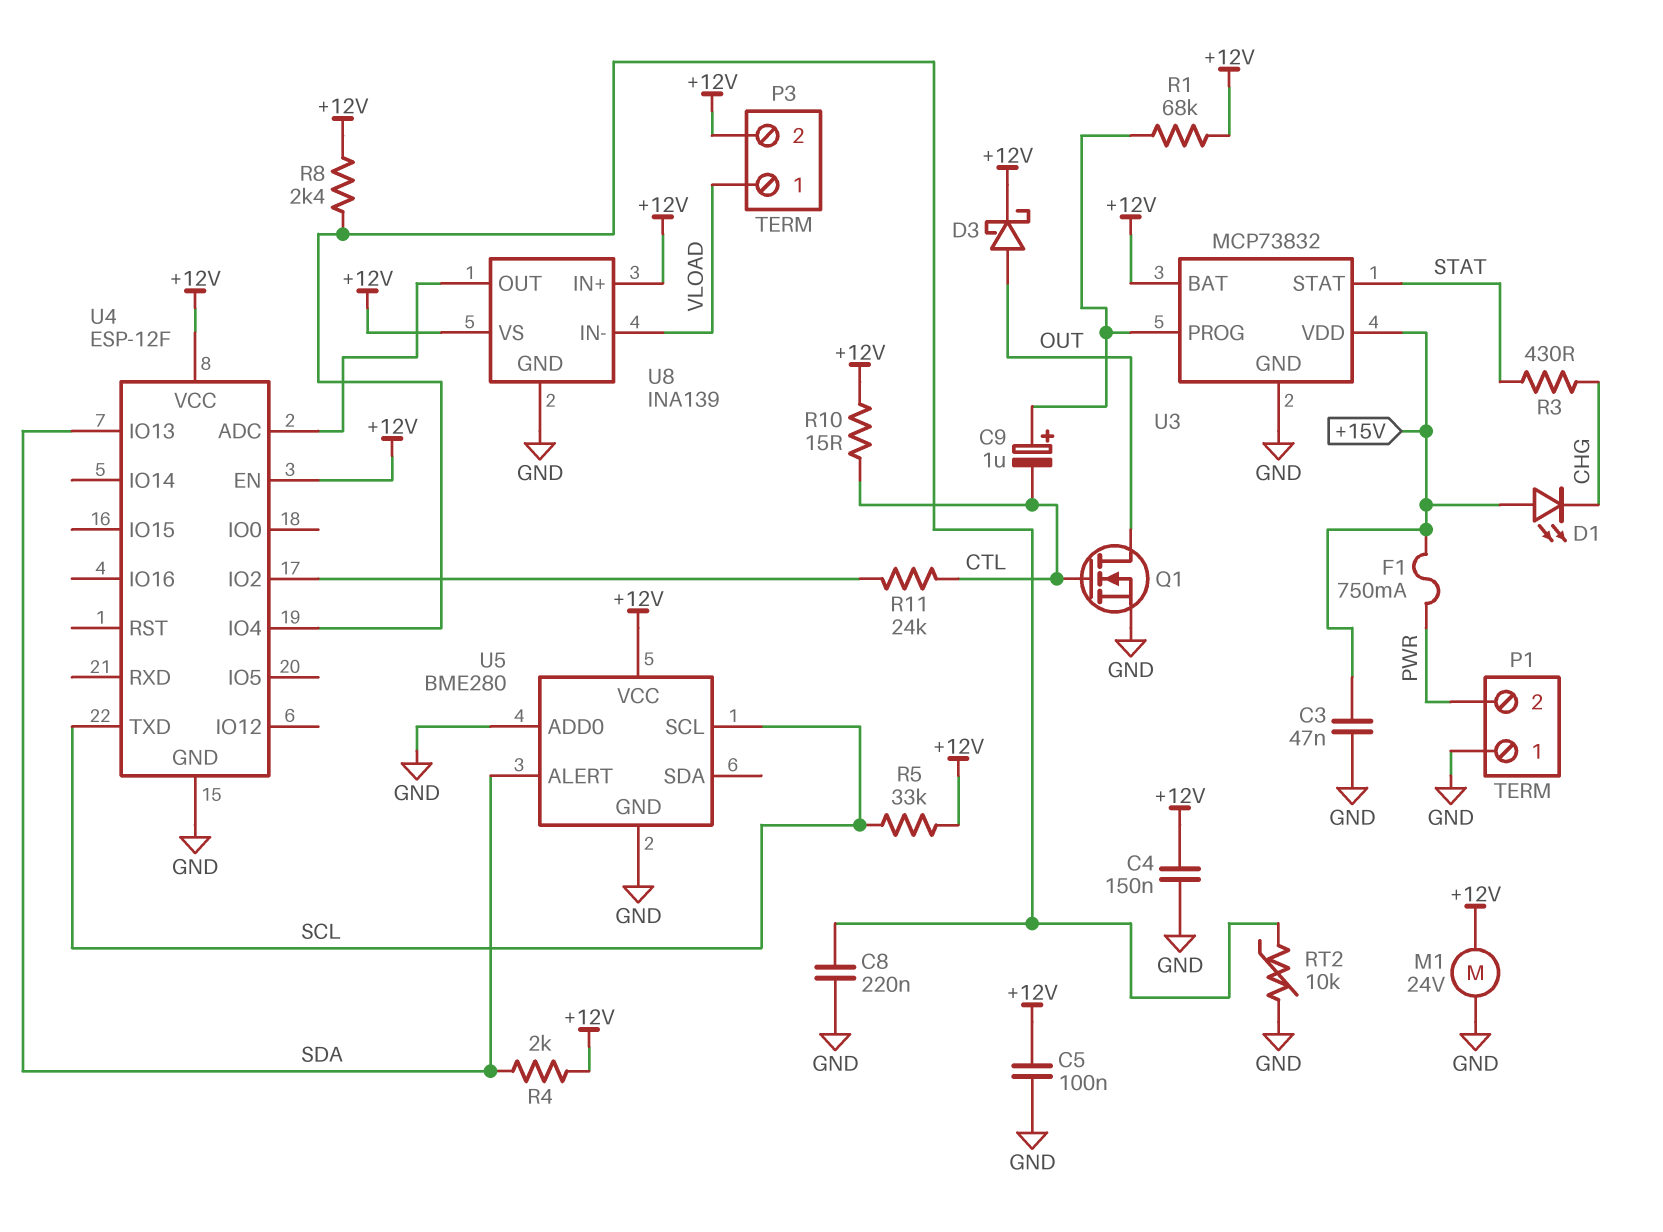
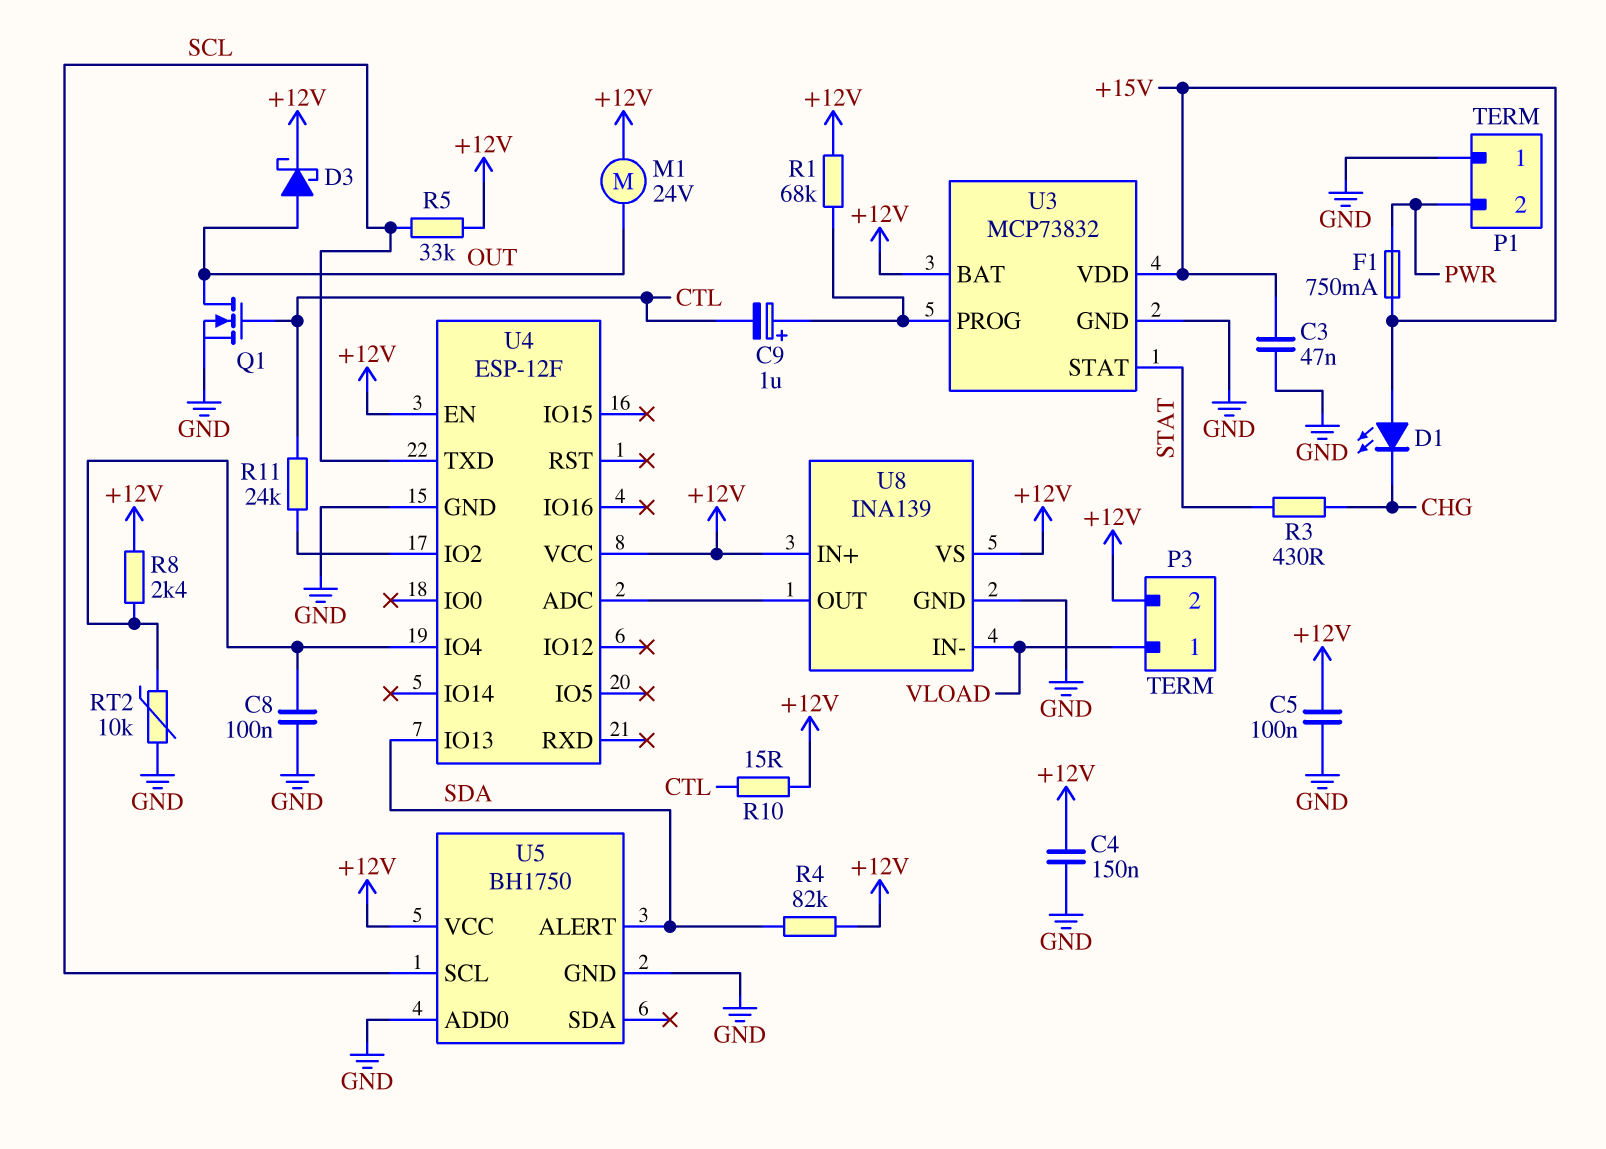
C8: 220nF (GND, U4/IO4) -> 100nF (GND, U4/IO4)
M1: motor 24V (+12V, GND) -> motor 24V (+12V, OUT)
R4: 2k (+12V, SDA) -> 82k (+12V, SDA)
U5: BME280 -> BH1750

